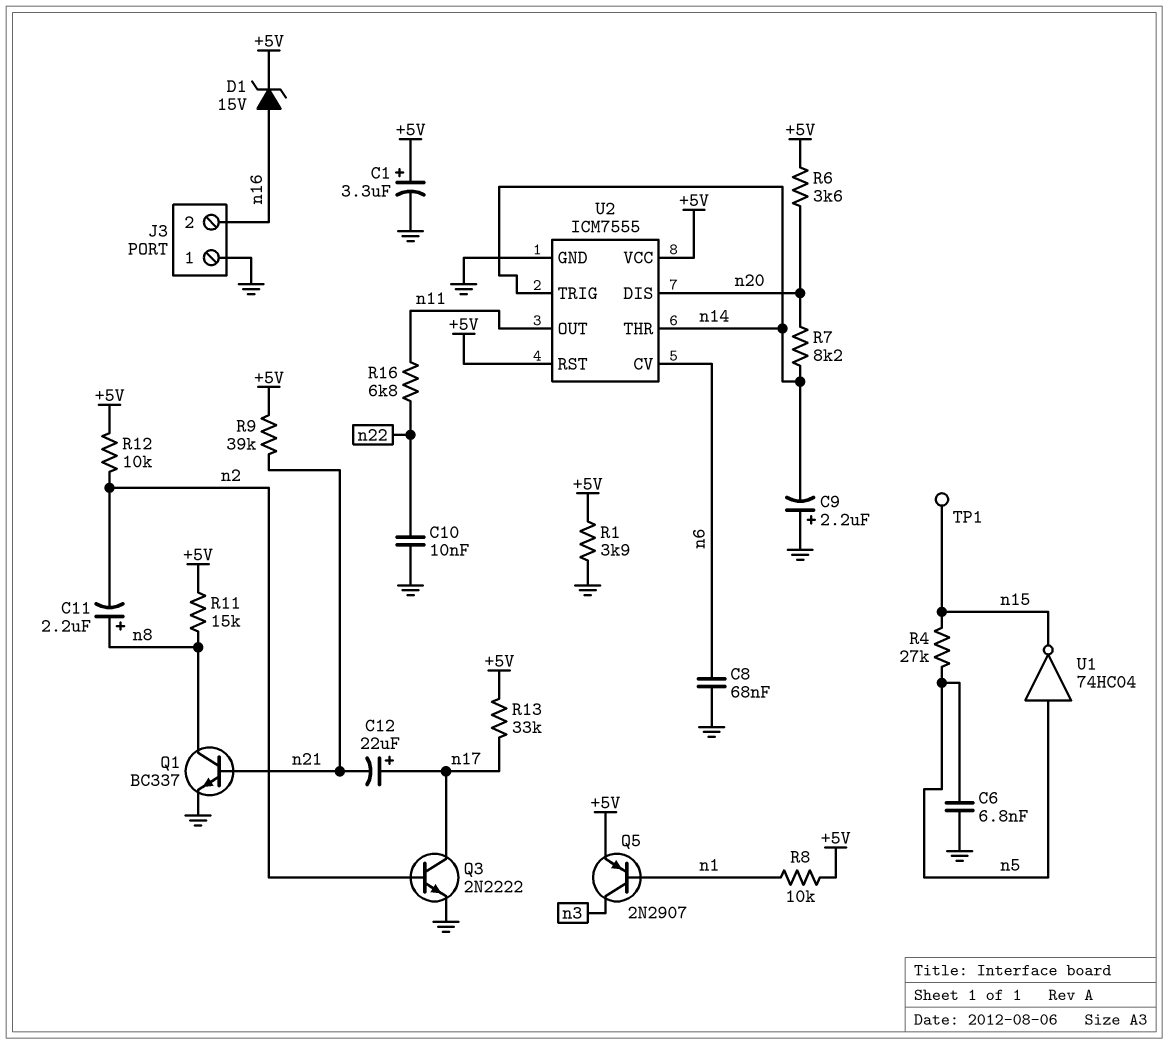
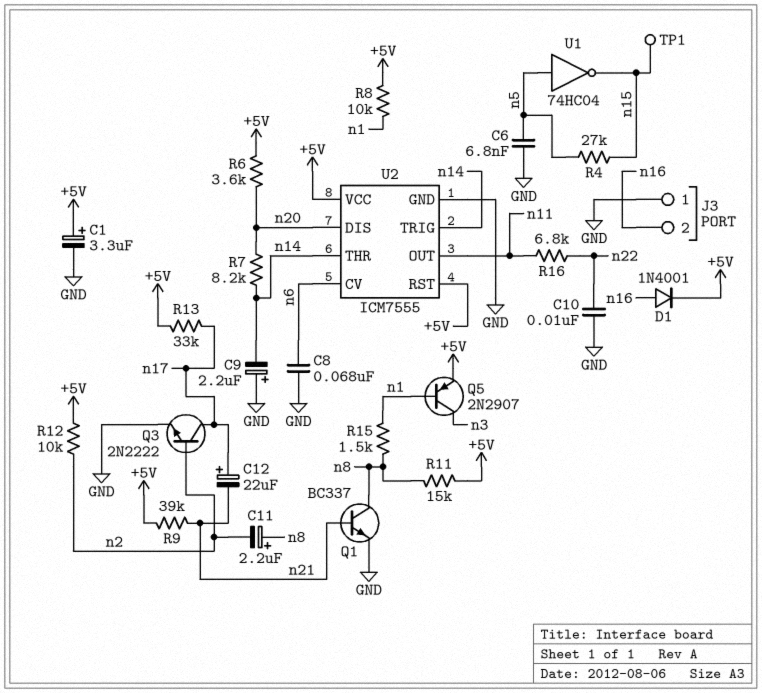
D1: zener 15V (A n16, K +5V) -> diode 1N4001 (A n16, K +5V)
R1: 3.9k (+5V, GND) -> none
R15: none -> 1.5k (n1, n8)

